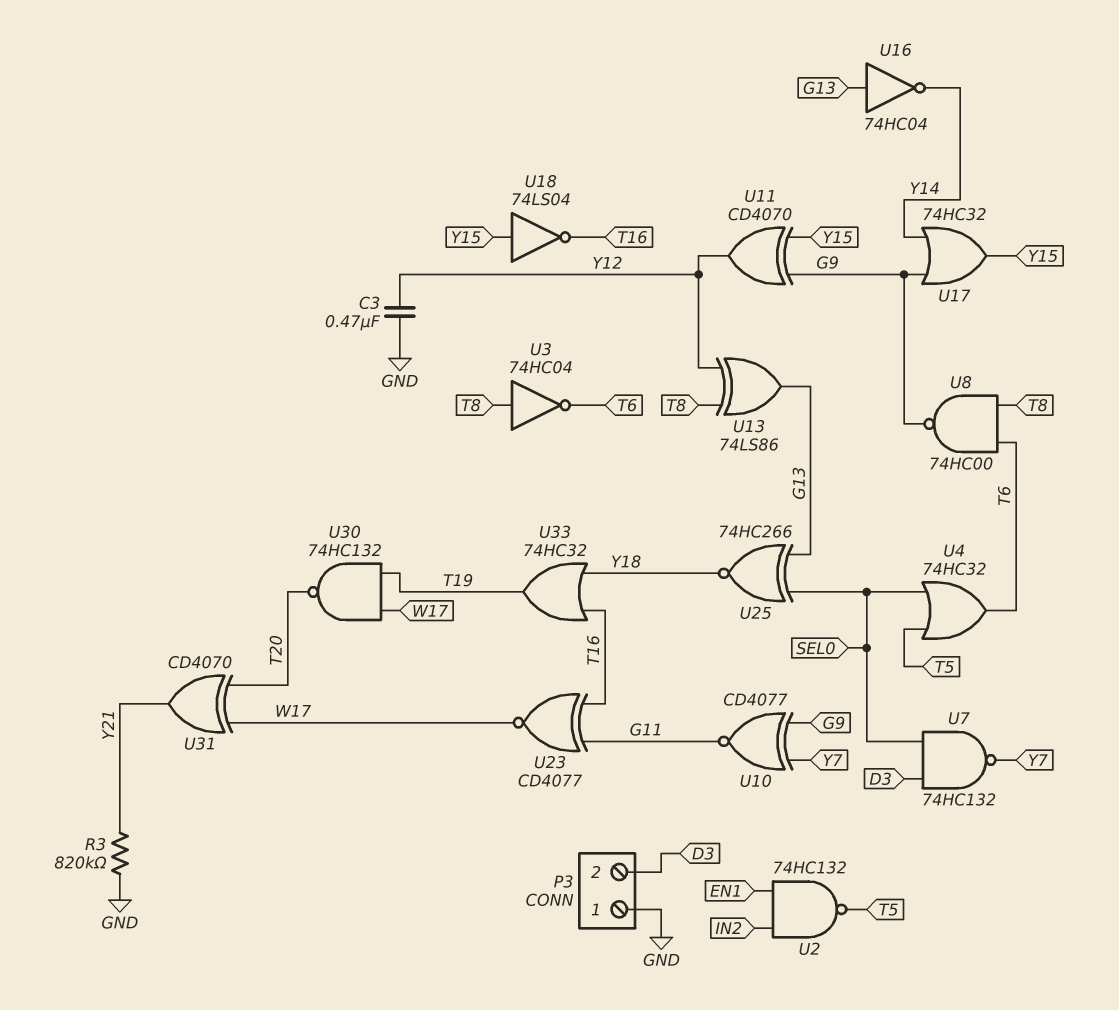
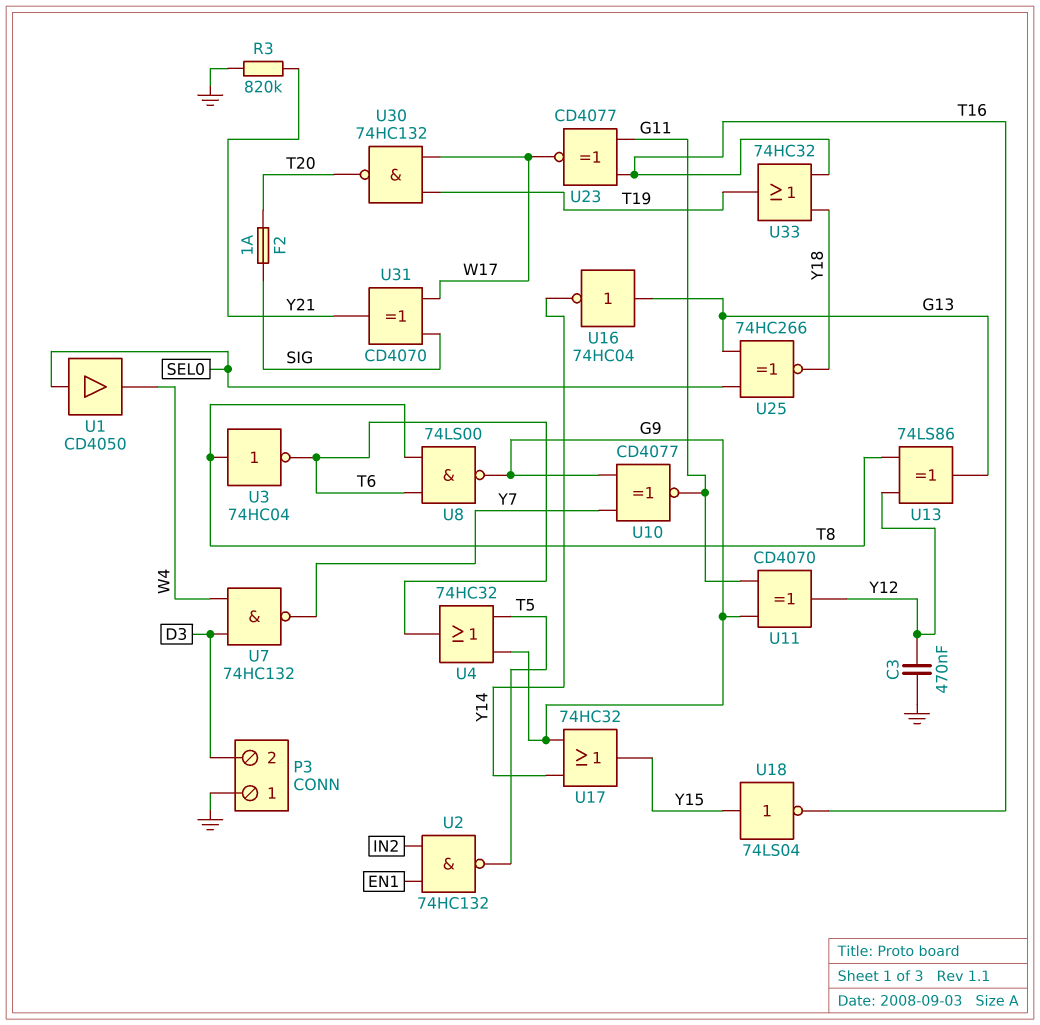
F2: none -> 1A (SIG, T20)
U1: none -> buffer CD4050 (in SEL0, out W4)
U4: OR 74HC32 (in SEL0, in T5, out T6) -> OR 74HC32 (in G9, in T5, out T6)
U7: NAND 74HC132 (in D3, in SEL0, out Y7) -> NAND 74HC132 (in D3, in W4, out Y7)
U8: NAND 74HC00 (in T6, in T8, out G9) -> NAND 74LS00 (in T6, in T8, out G9)
U11: XOR CD4070 (in G9, in Y15, out Y12) -> XOR CD4070 (in G9, in G11, out Y12)
U31: XOR CD4070 (in T20, in W17, out Y21) -> XOR CD4070 (in SIG, in W17, out Y21)

